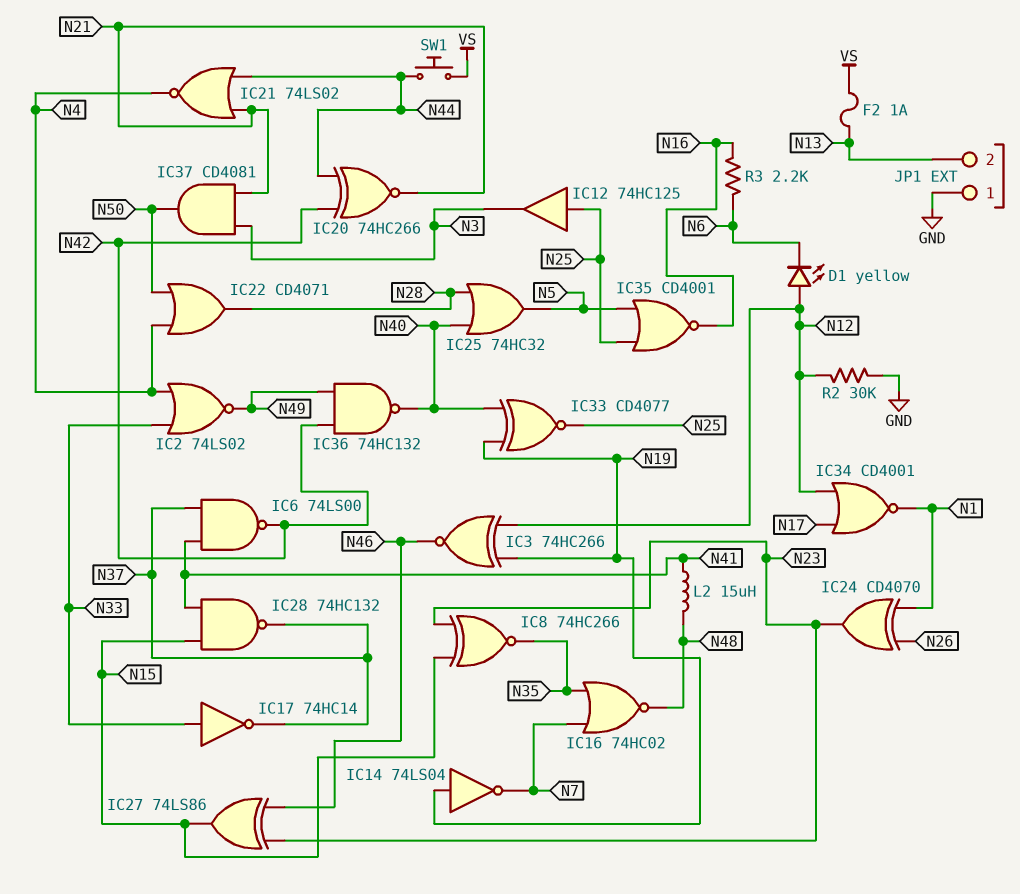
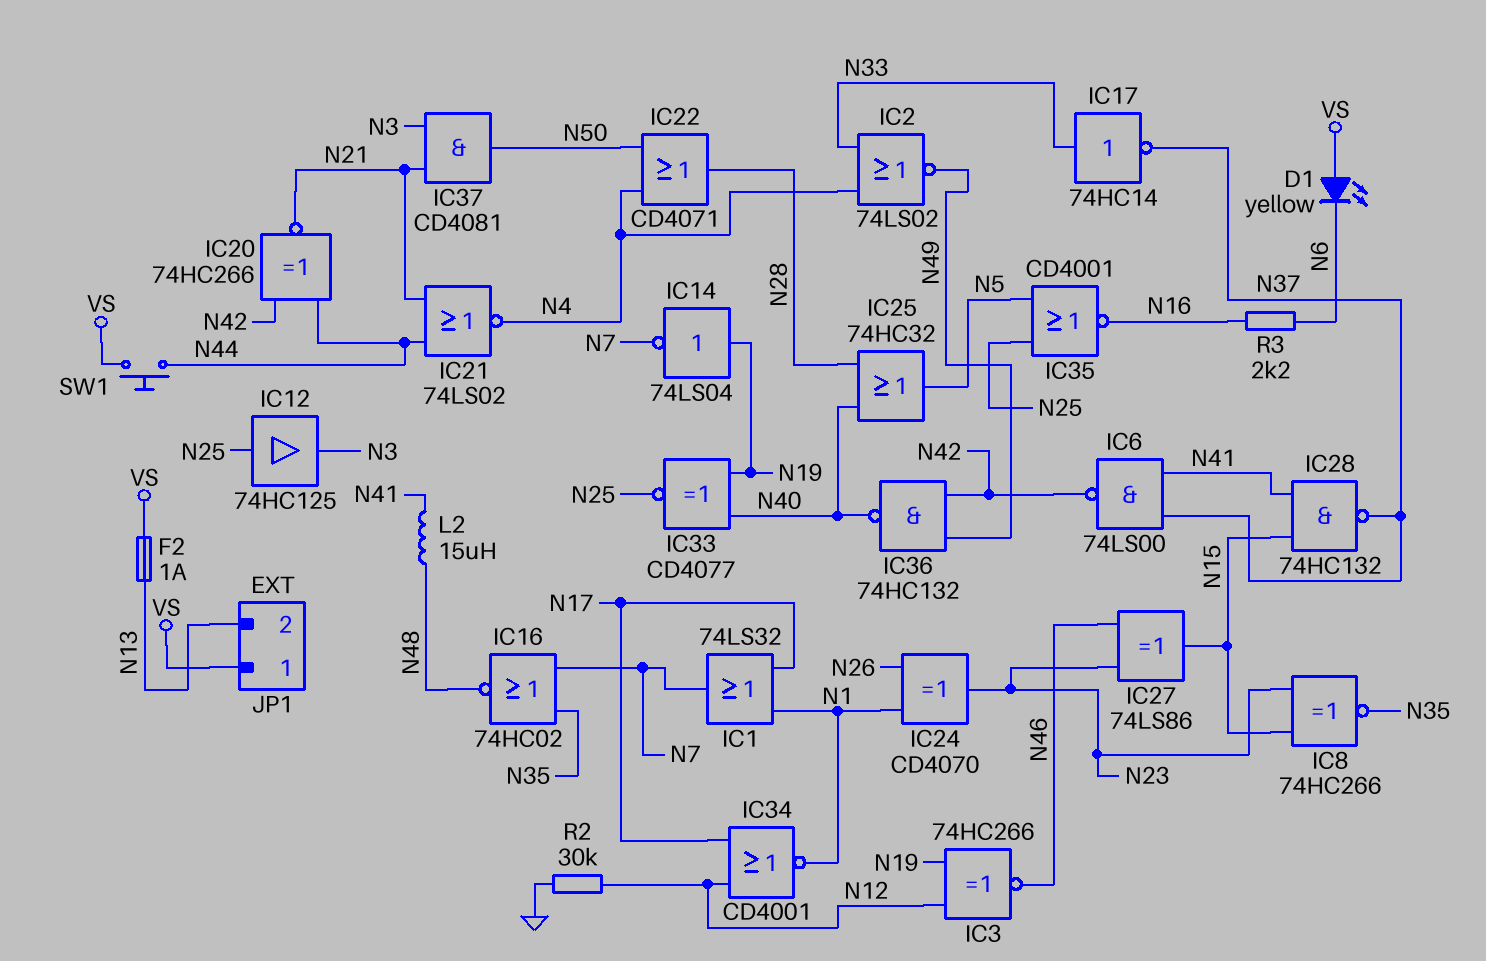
D1: LED yellow (A N12, K N6) -> LED yellow (A VS, K N6)
IC1: none -> OR 74LS32 (in N1, in N17, out N7)
JP1 pin 1: GND -> VS

